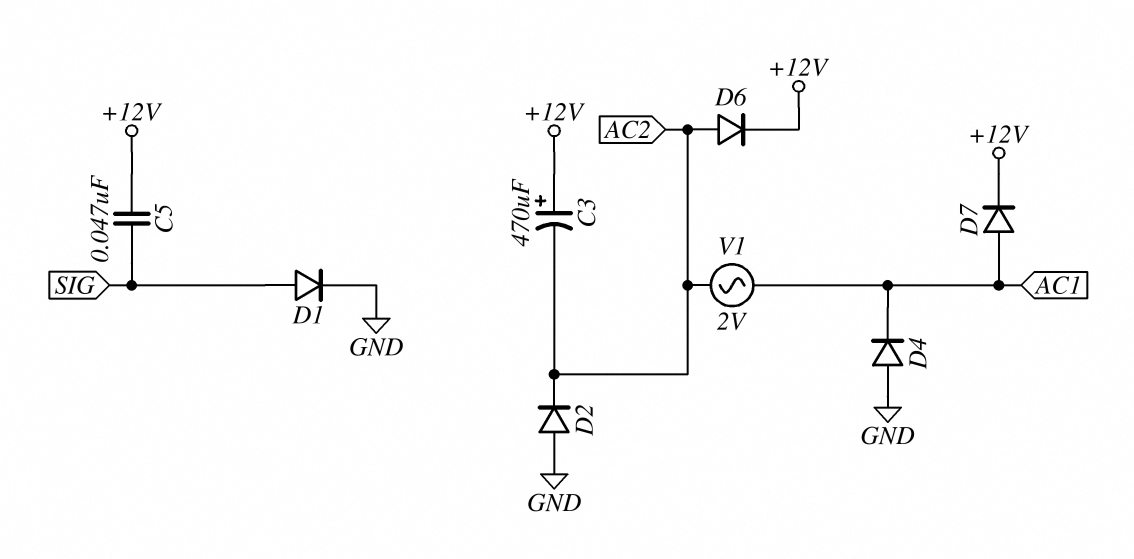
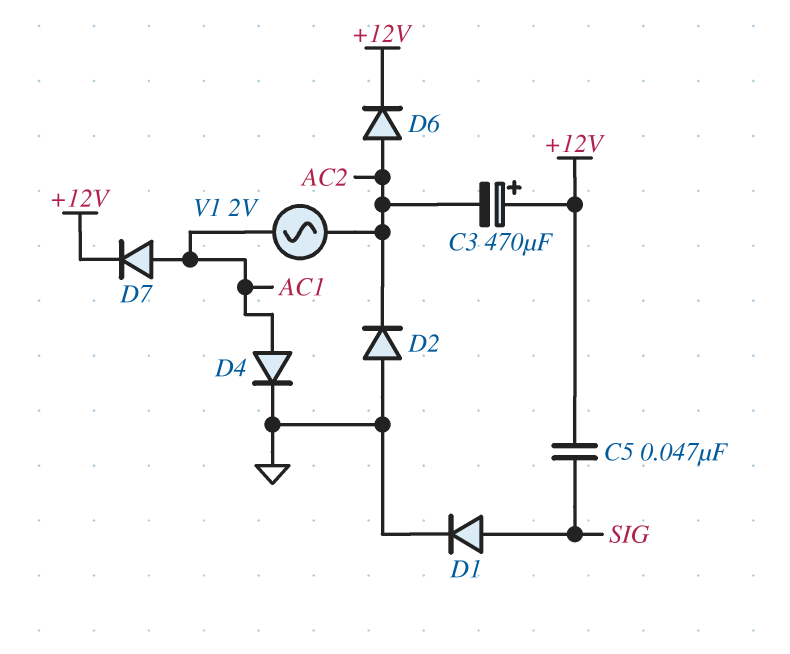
D4: diode (A GND, K AC1) -> diode (A AC1, K GND)

